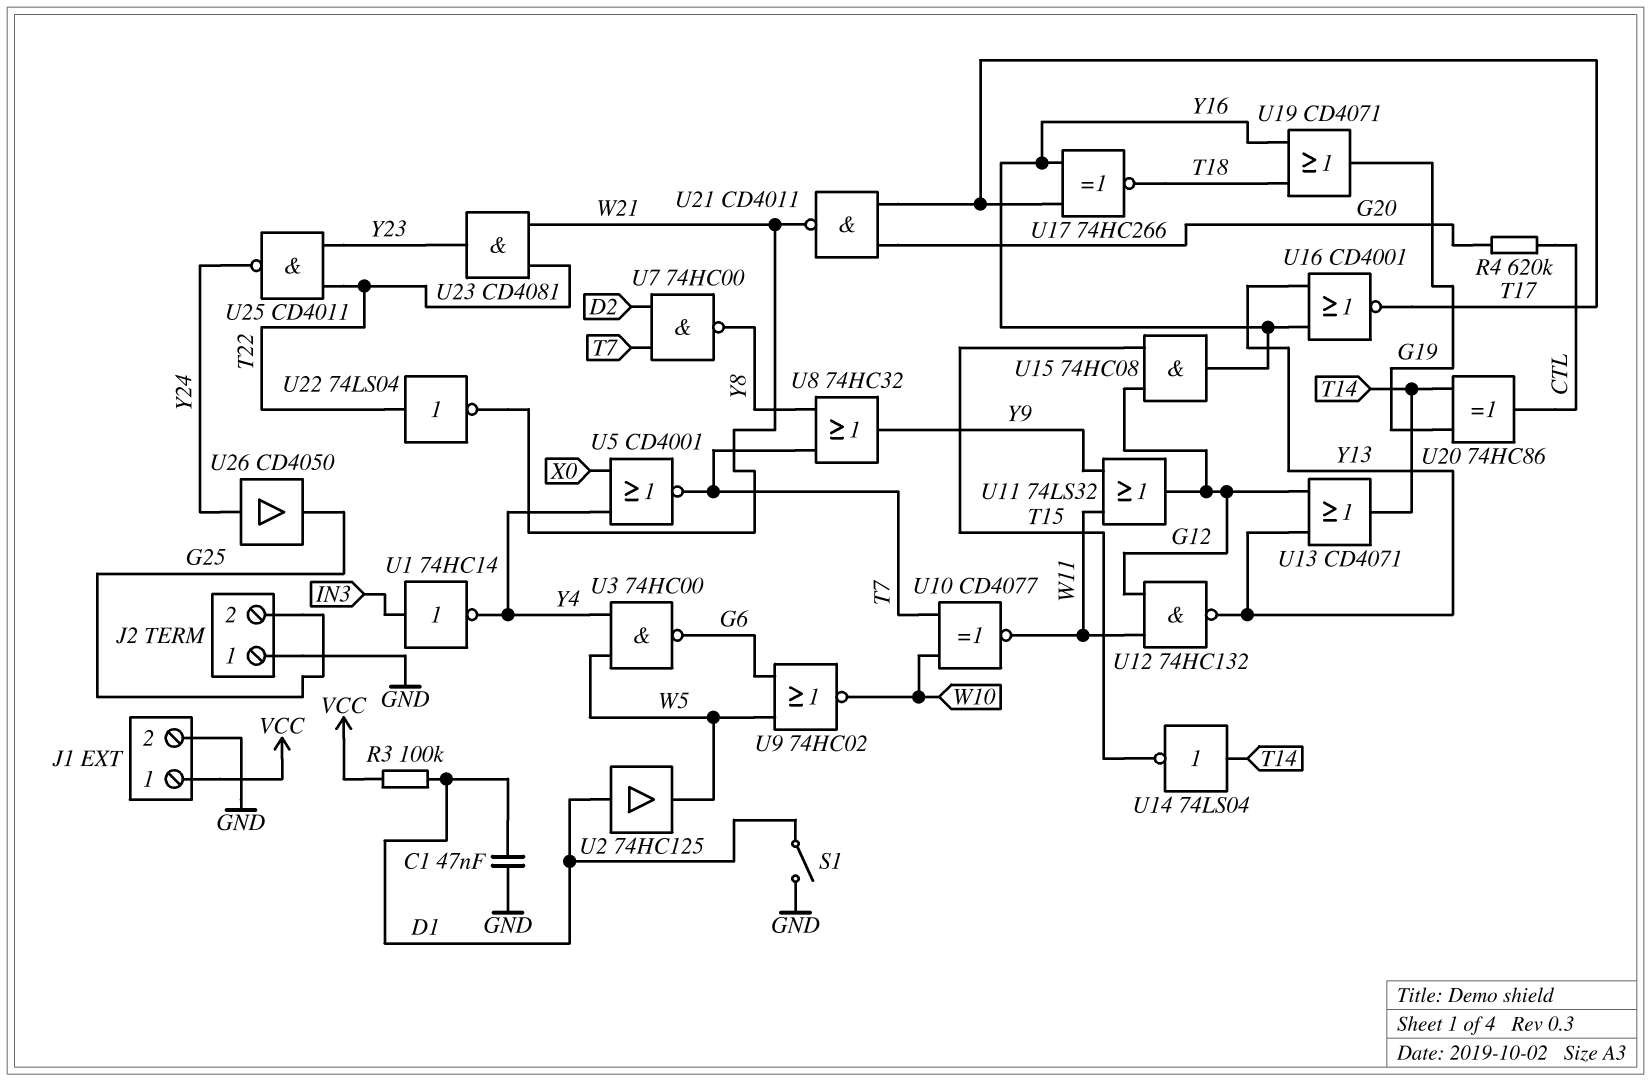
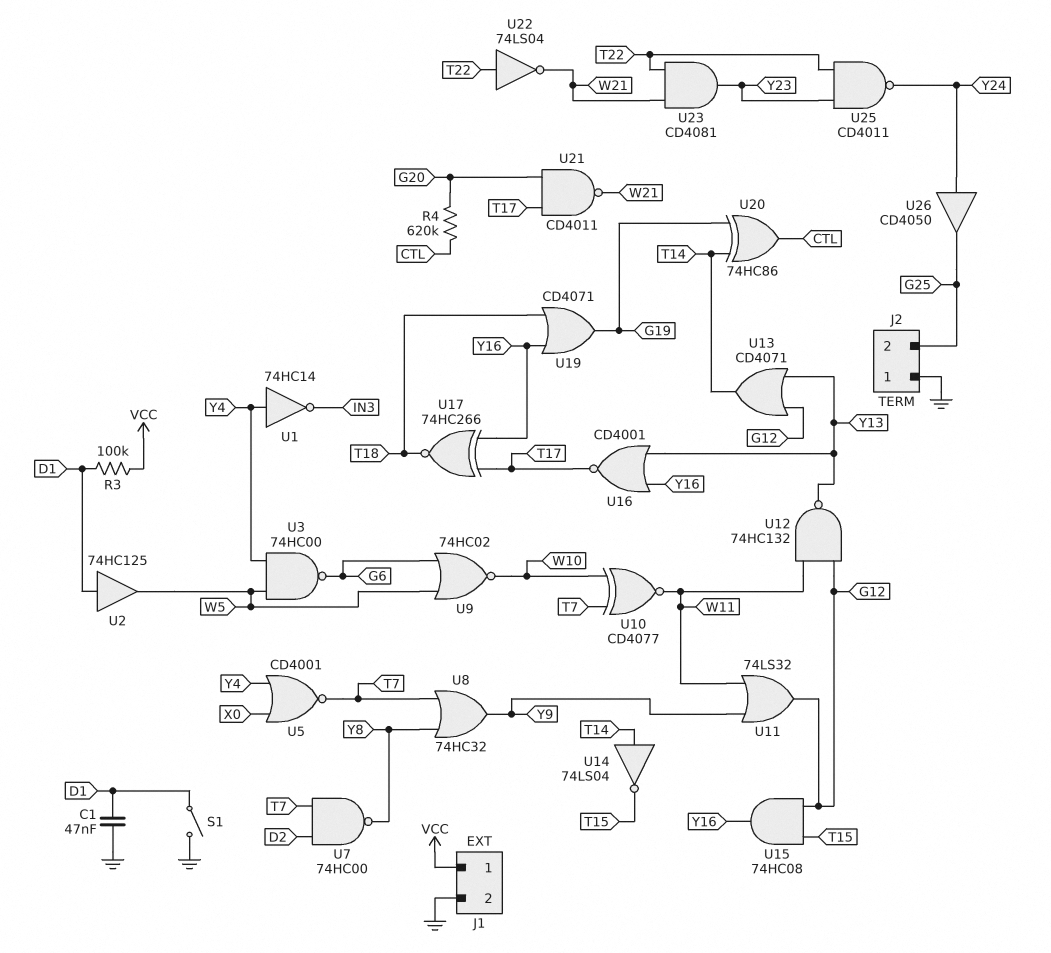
U1: NOT 74HC14 (in IN3, out Y4) -> NOT 74HC14 (in Y4, out IN3)

